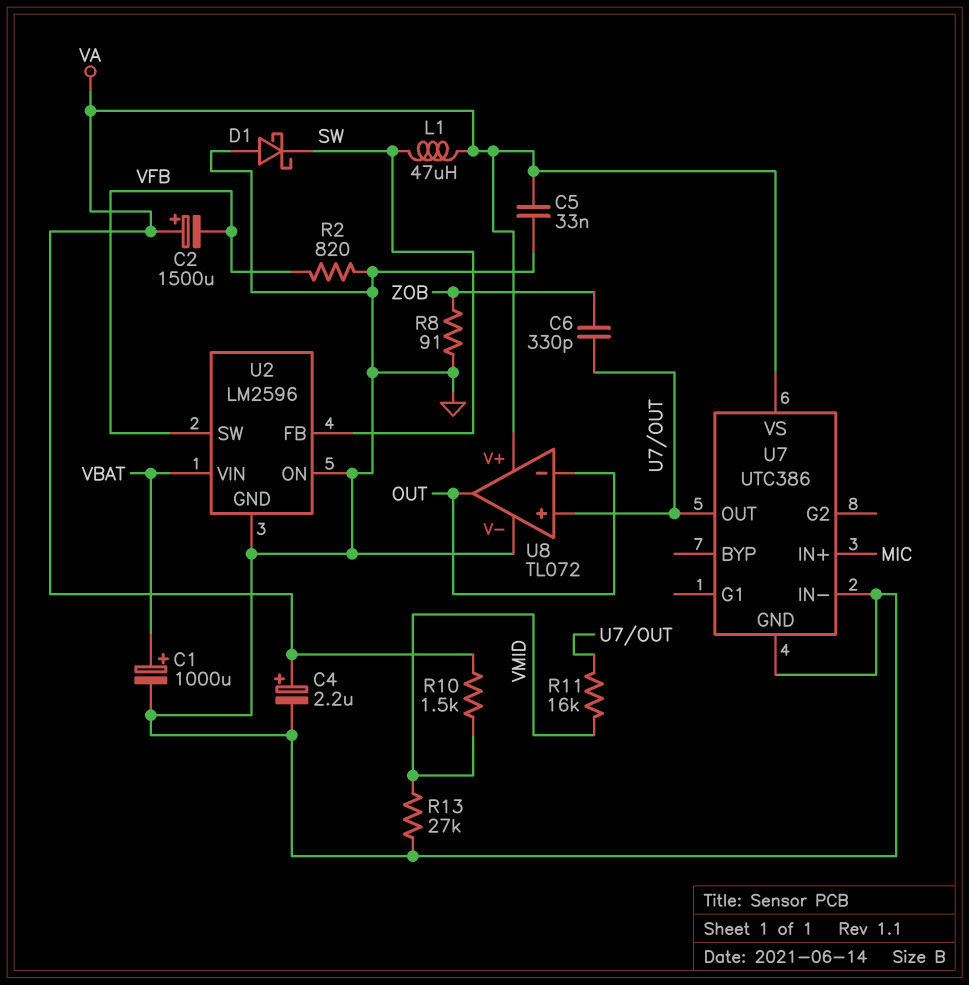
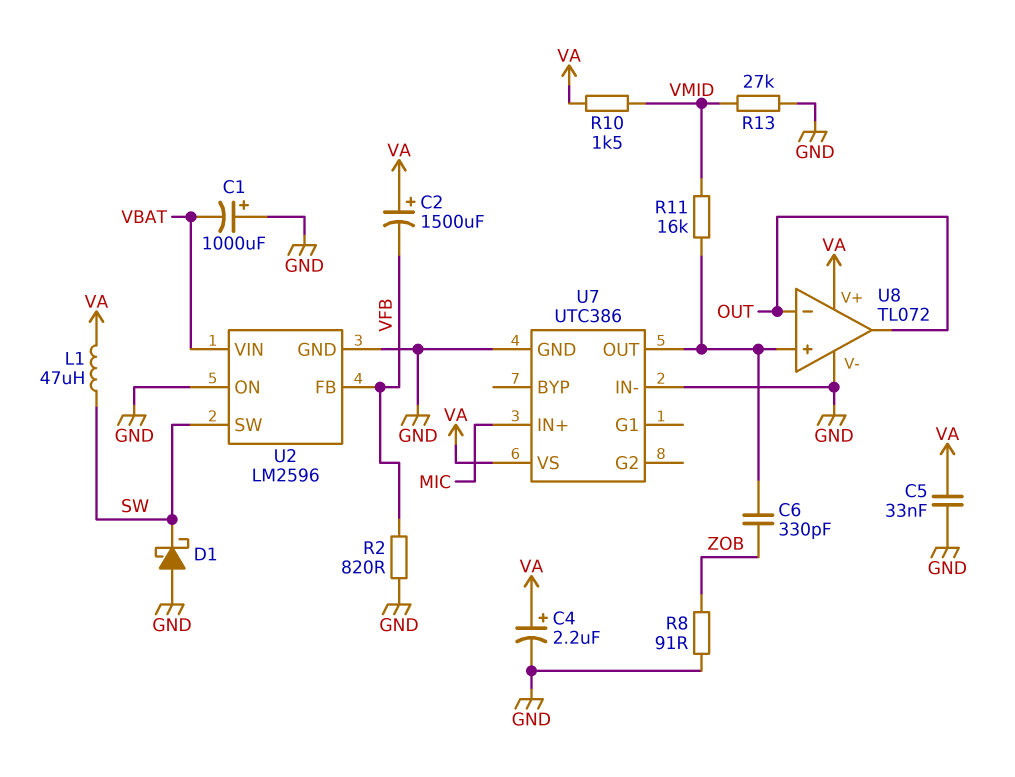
C1: 1000uF (plus VBAT, minus GND) -> 1000uF (plus GND, minus VBAT)
U2 pin FB: SW -> VFB
U2 pin SW: VFB -> SW

